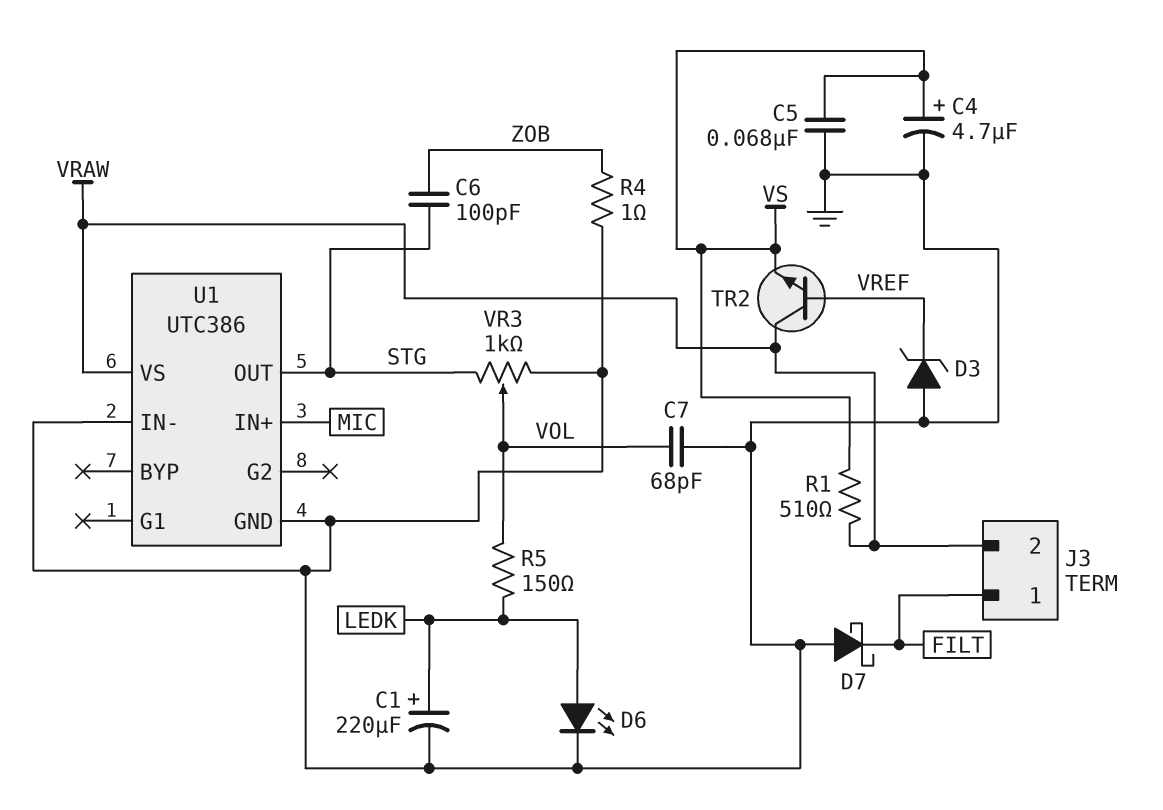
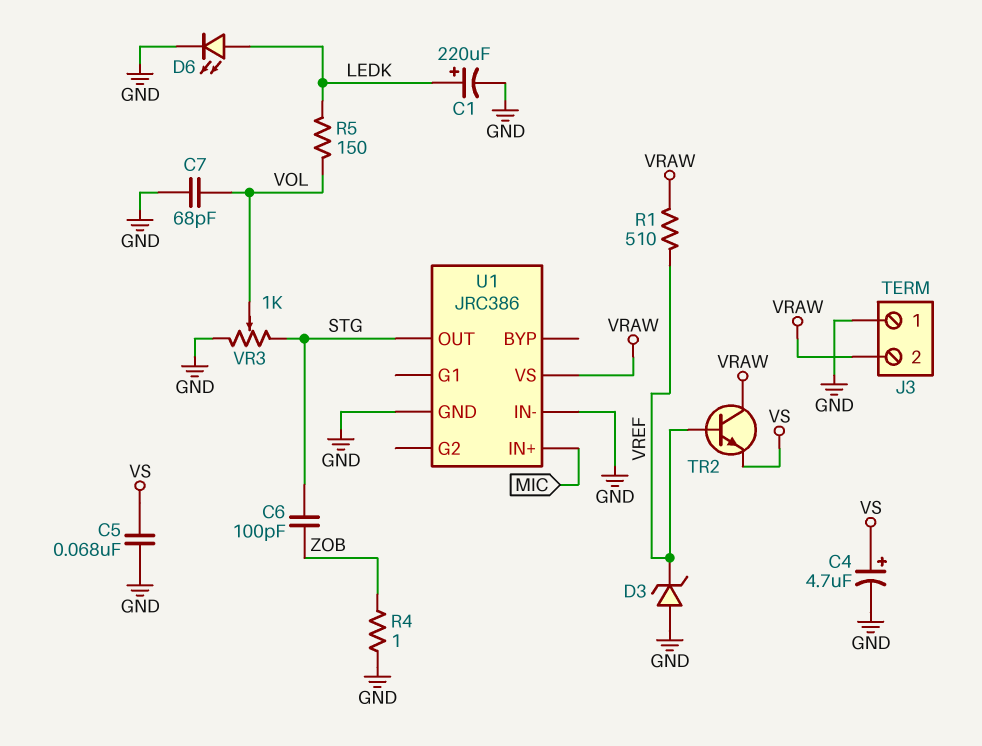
D7: schottky (A GND, K FILT) -> none
J3 pin 1: FILT -> GND
R1: 510 (VRAW, VS) -> 510 (VRAW, VREF)
U1: UTC386 -> JRC386

